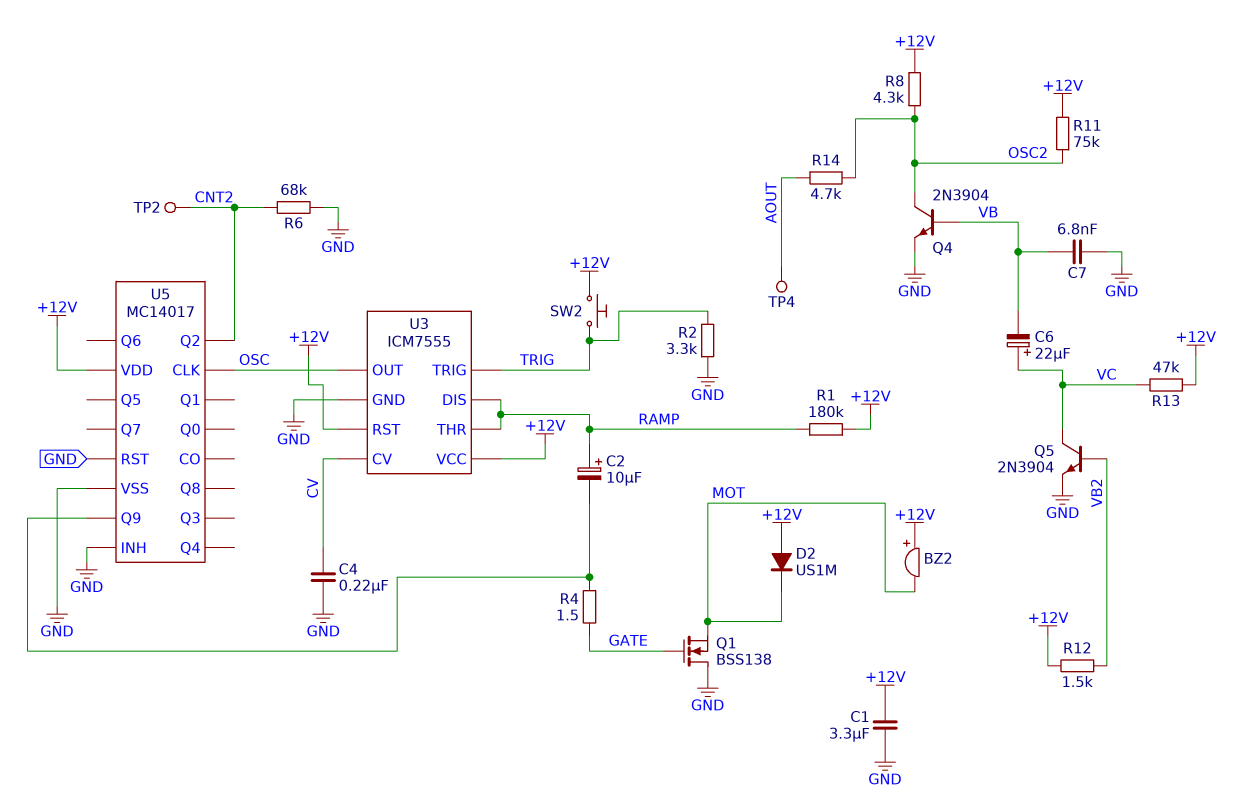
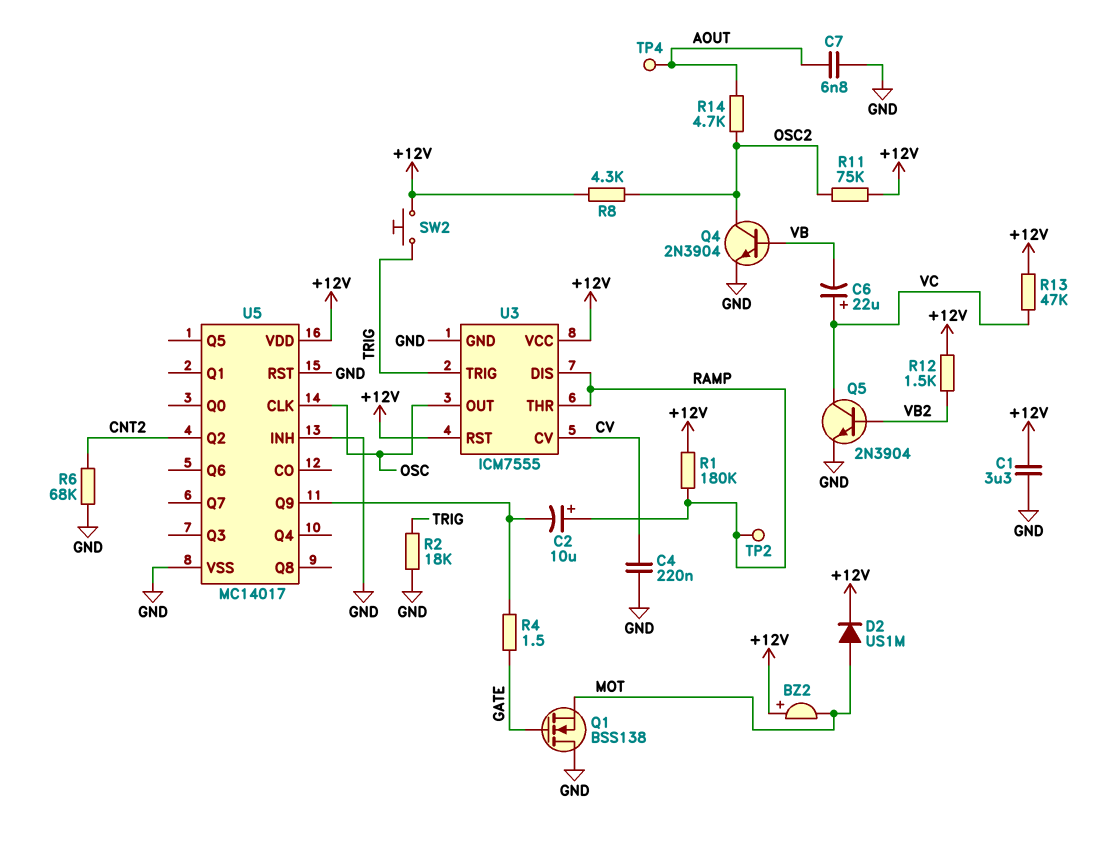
C7: 6.8nF (GND, VB) -> 6.8nF (AOUT, GND)
D2: diode US1M (A +12V, K MOT) -> diode US1M (A MOT, K +12V)
R2: 3.3k (GND, TRIG) -> 18k (GND, TRIG)
TP2: test point (CNT2) -> test point (RAMP)

